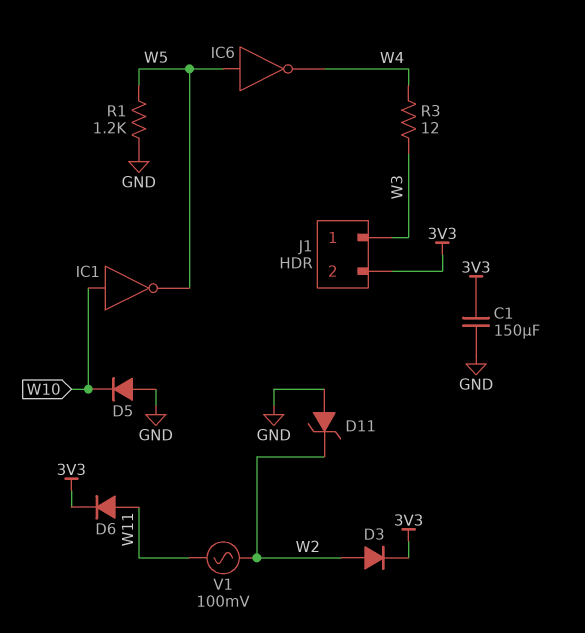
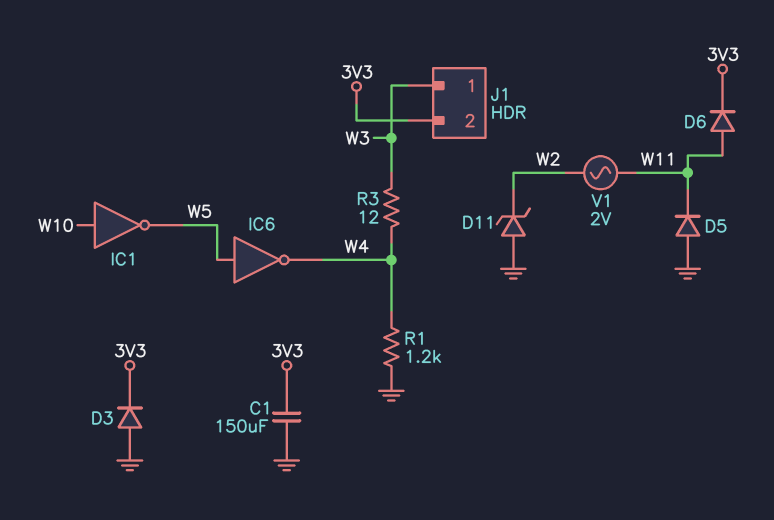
D3: diode (A W2, K 3V3) -> diode (A GND, K 3V3)
D5: diode (A GND, K W10) -> diode (A GND, K W11)
R1: 1.2k (GND, W5) -> 1.2k (GND, W4)
V1: AC 100mV (W2, W11) -> AC 2V (W2, W11)

